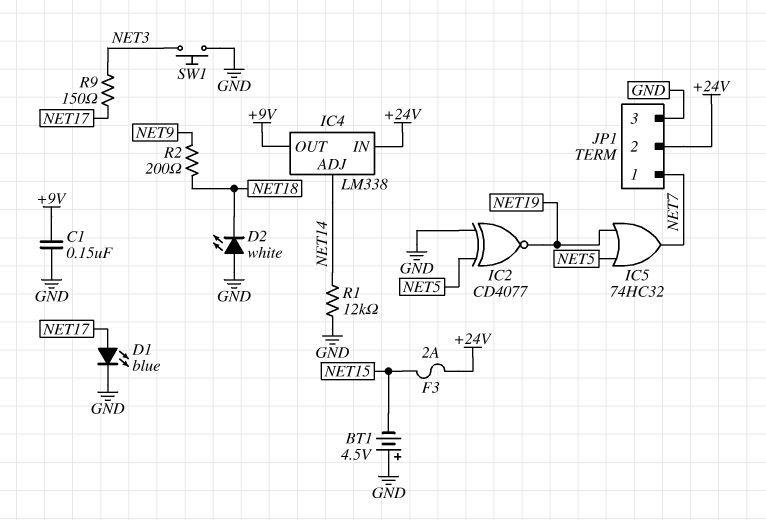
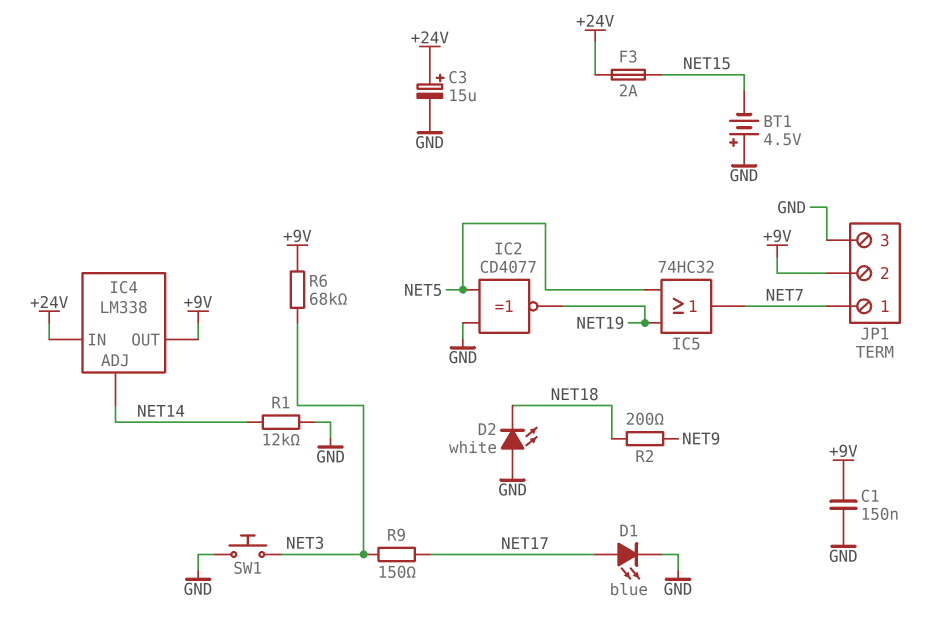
C3: none -> 15uF (plus +24V, minus GND)
JP1 pin 2: +24V -> +9V
R6: none -> 68k (+9V, NET3)

